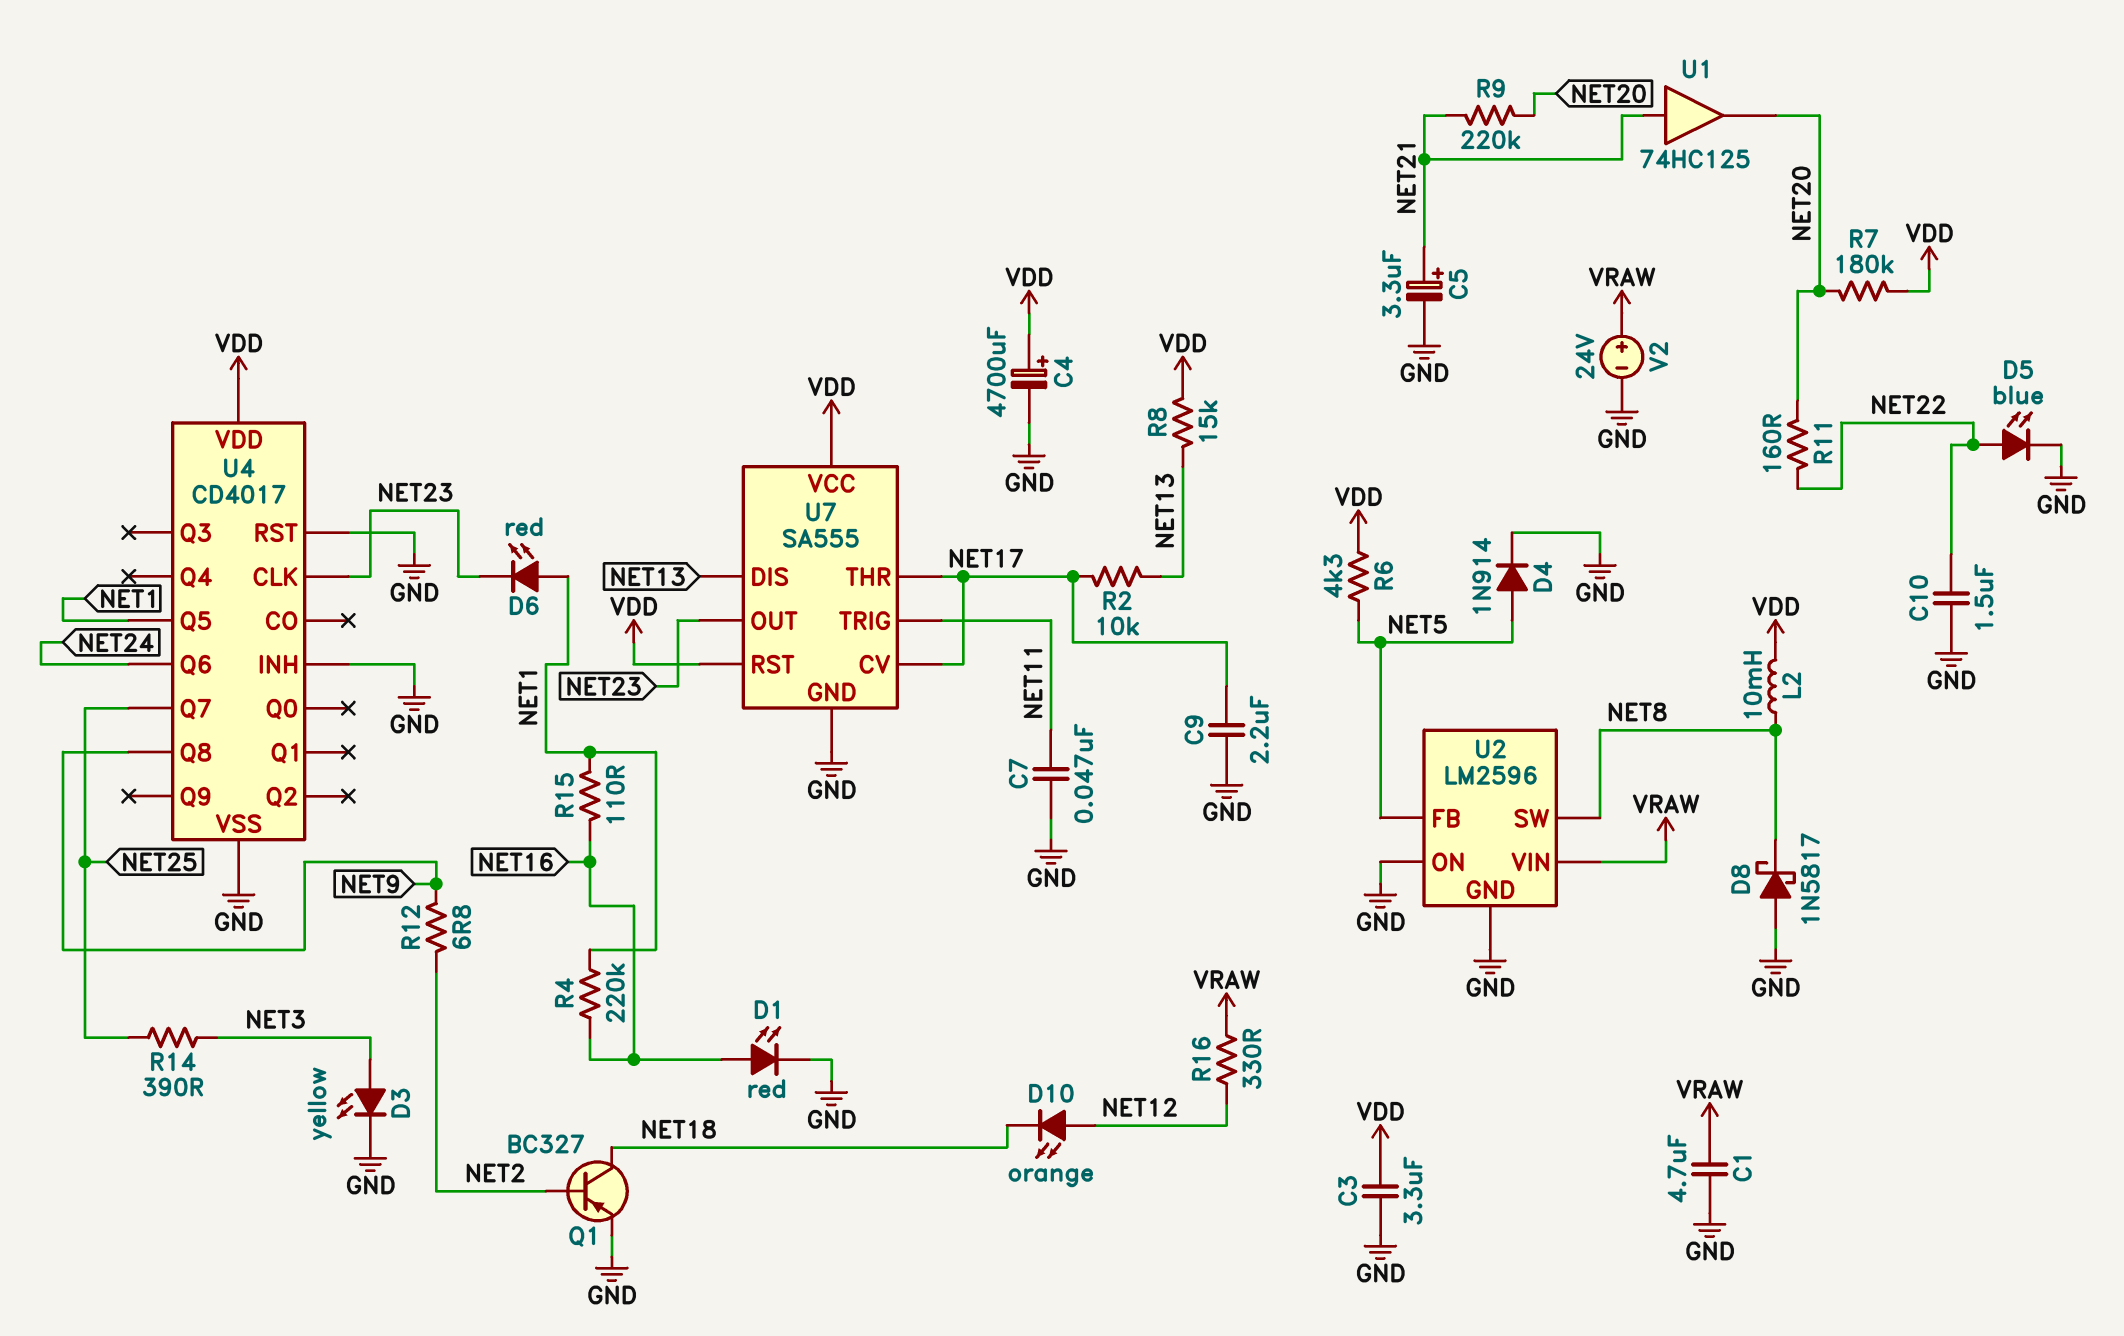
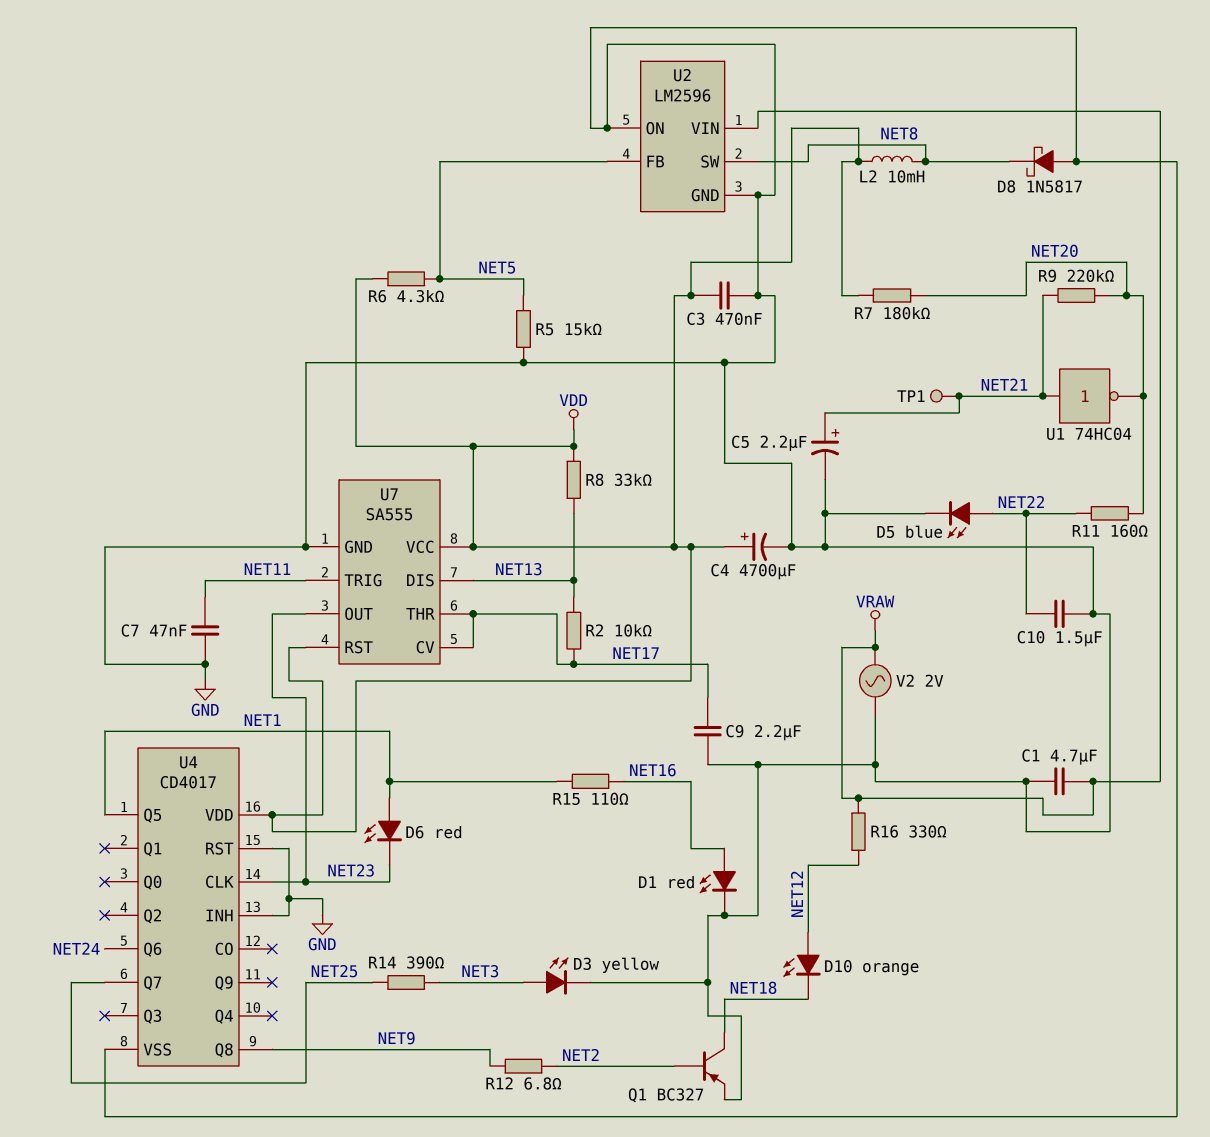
C3: 3.3uF (GND, VDD) -> 470nF (GND, VDD)
C5: 3.3uF (plus NET21, minus GND) -> 2.2uF (plus NET21, minus GND)
D4: diode 1N914 (A NET5, K GND) -> none
R4: 220k (NET1, NET16) -> none
R5: none -> 15k (GND, NET5)
R8: 15k (NET13, VDD) -> 33k (NET13, VDD)
TP1: none -> test point (NET21)
U1: buffer 74HC125 (in NET21, out NET20) -> NOT 74HC04 (in NET21, out NET20)
V2: 24V (plus VRAW, minus GND) -> AC 2V (GND, VRAW)

